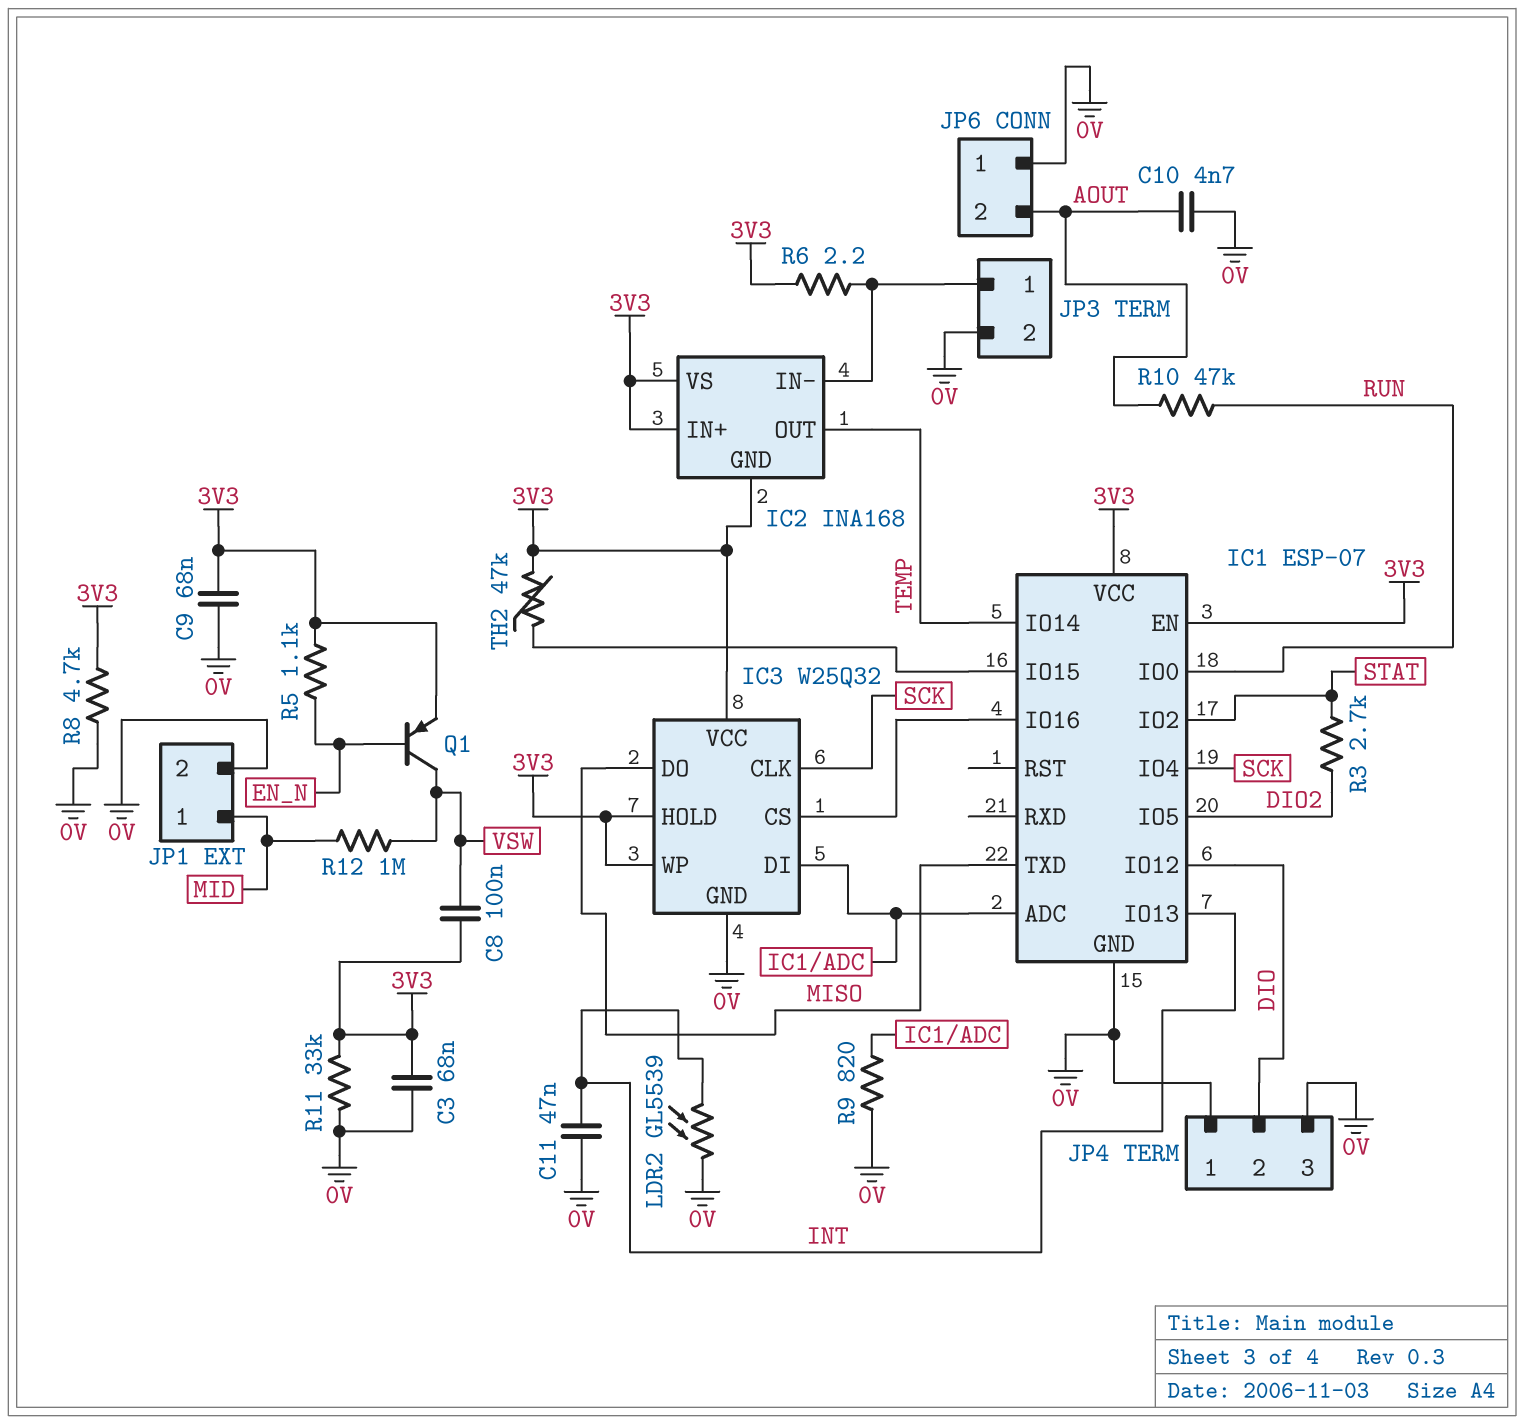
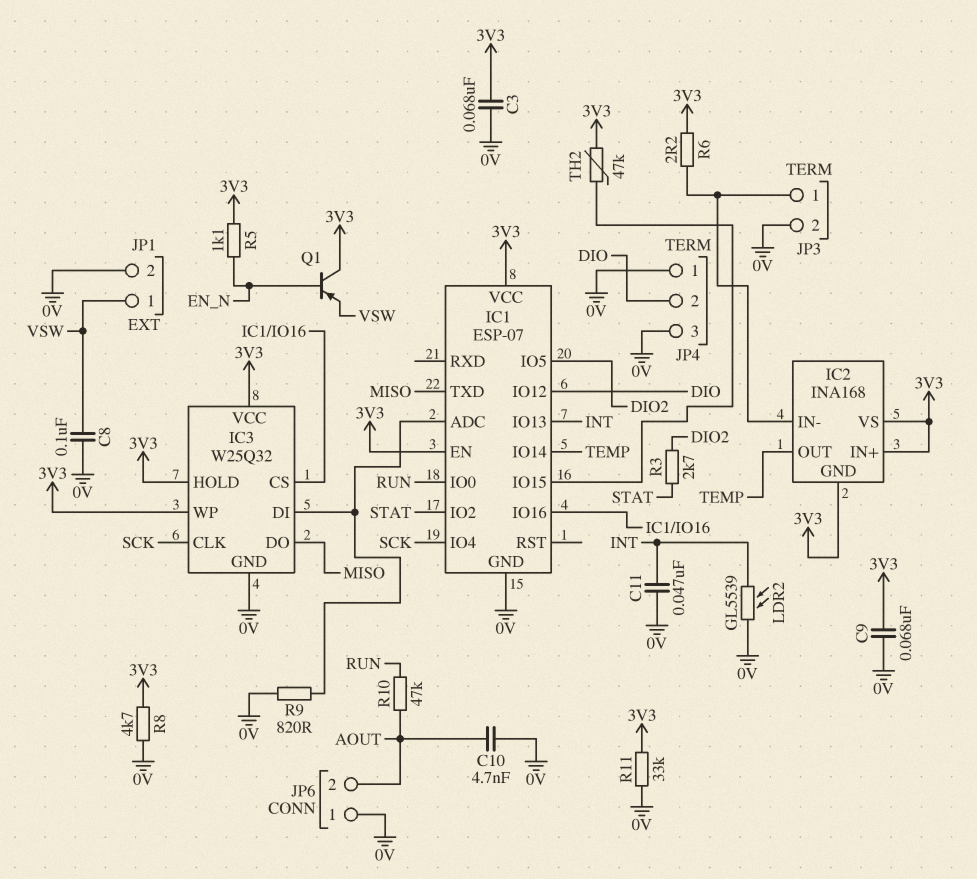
C8: 100nF (3V3, VSW) -> 100nF (0V, VSW)
JP1 pin 1: MID -> VSW
Q1: PNP (B EN_N, C VSW, E 3V3) -> PNP (B EN_N, C 3V3, E VSW)
R12: 1M (MID, VSW) -> none

